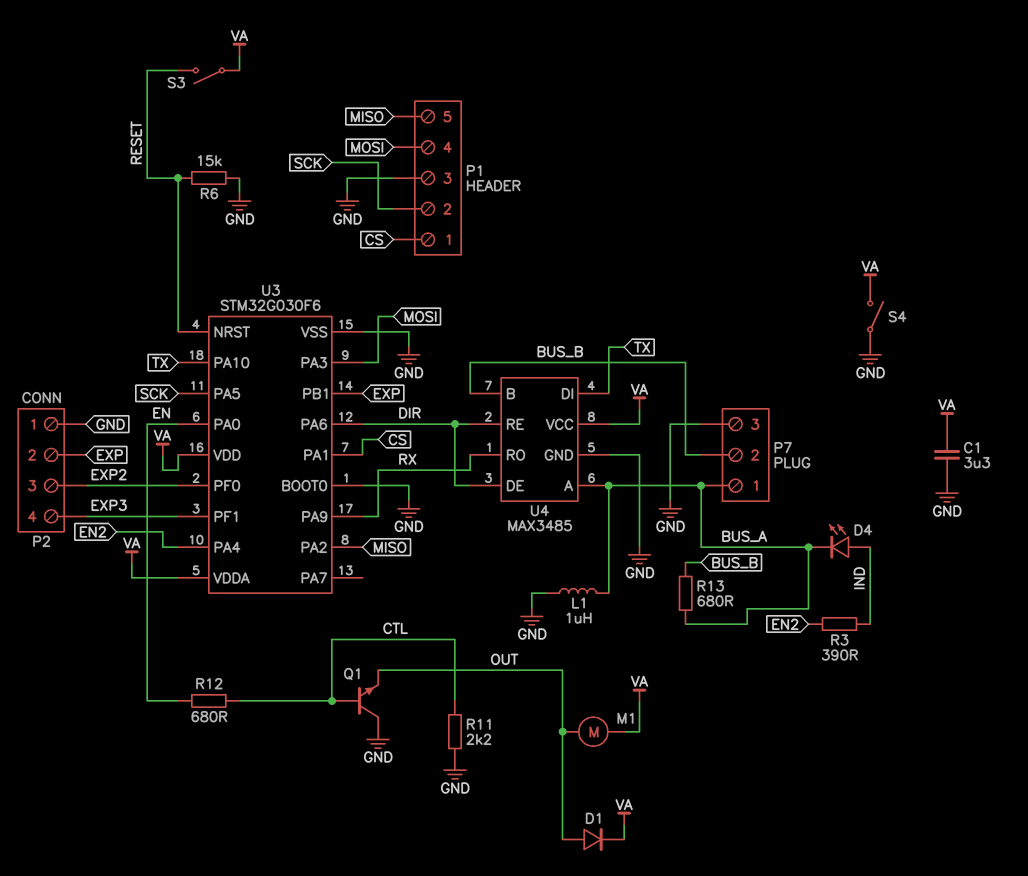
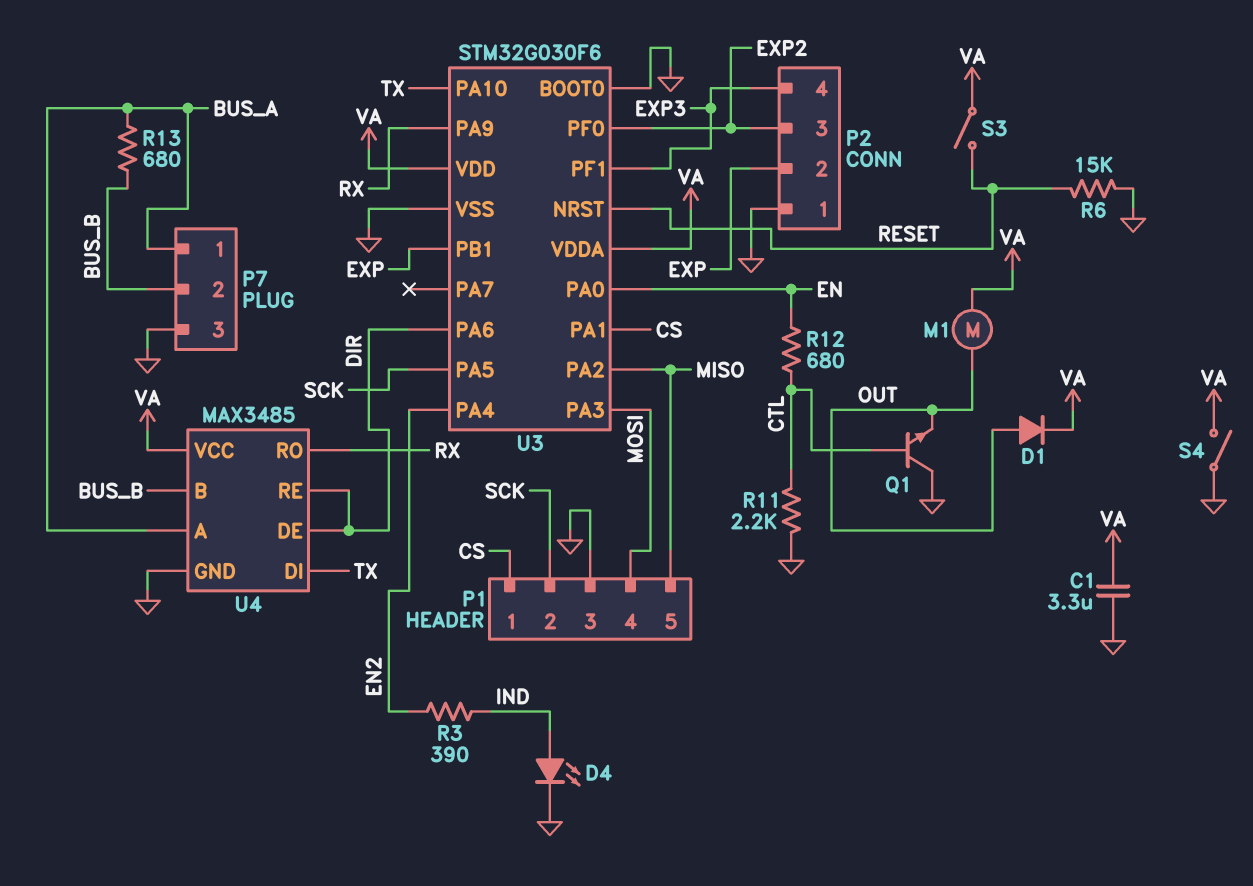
D4: LED (A IND, K BUS_A) -> LED (A IND, K GND)
L1: 1uH (BUS_A, GND) -> none

